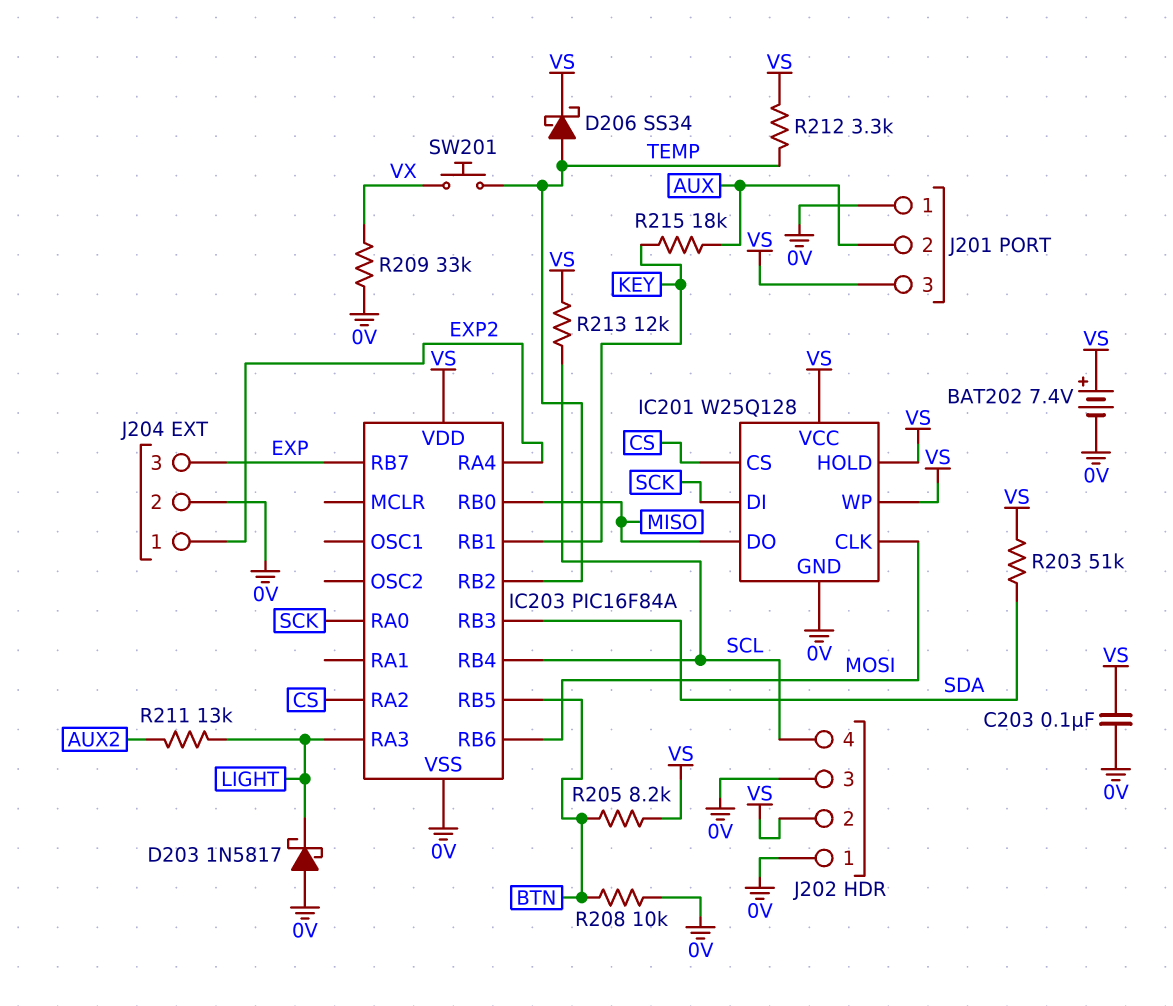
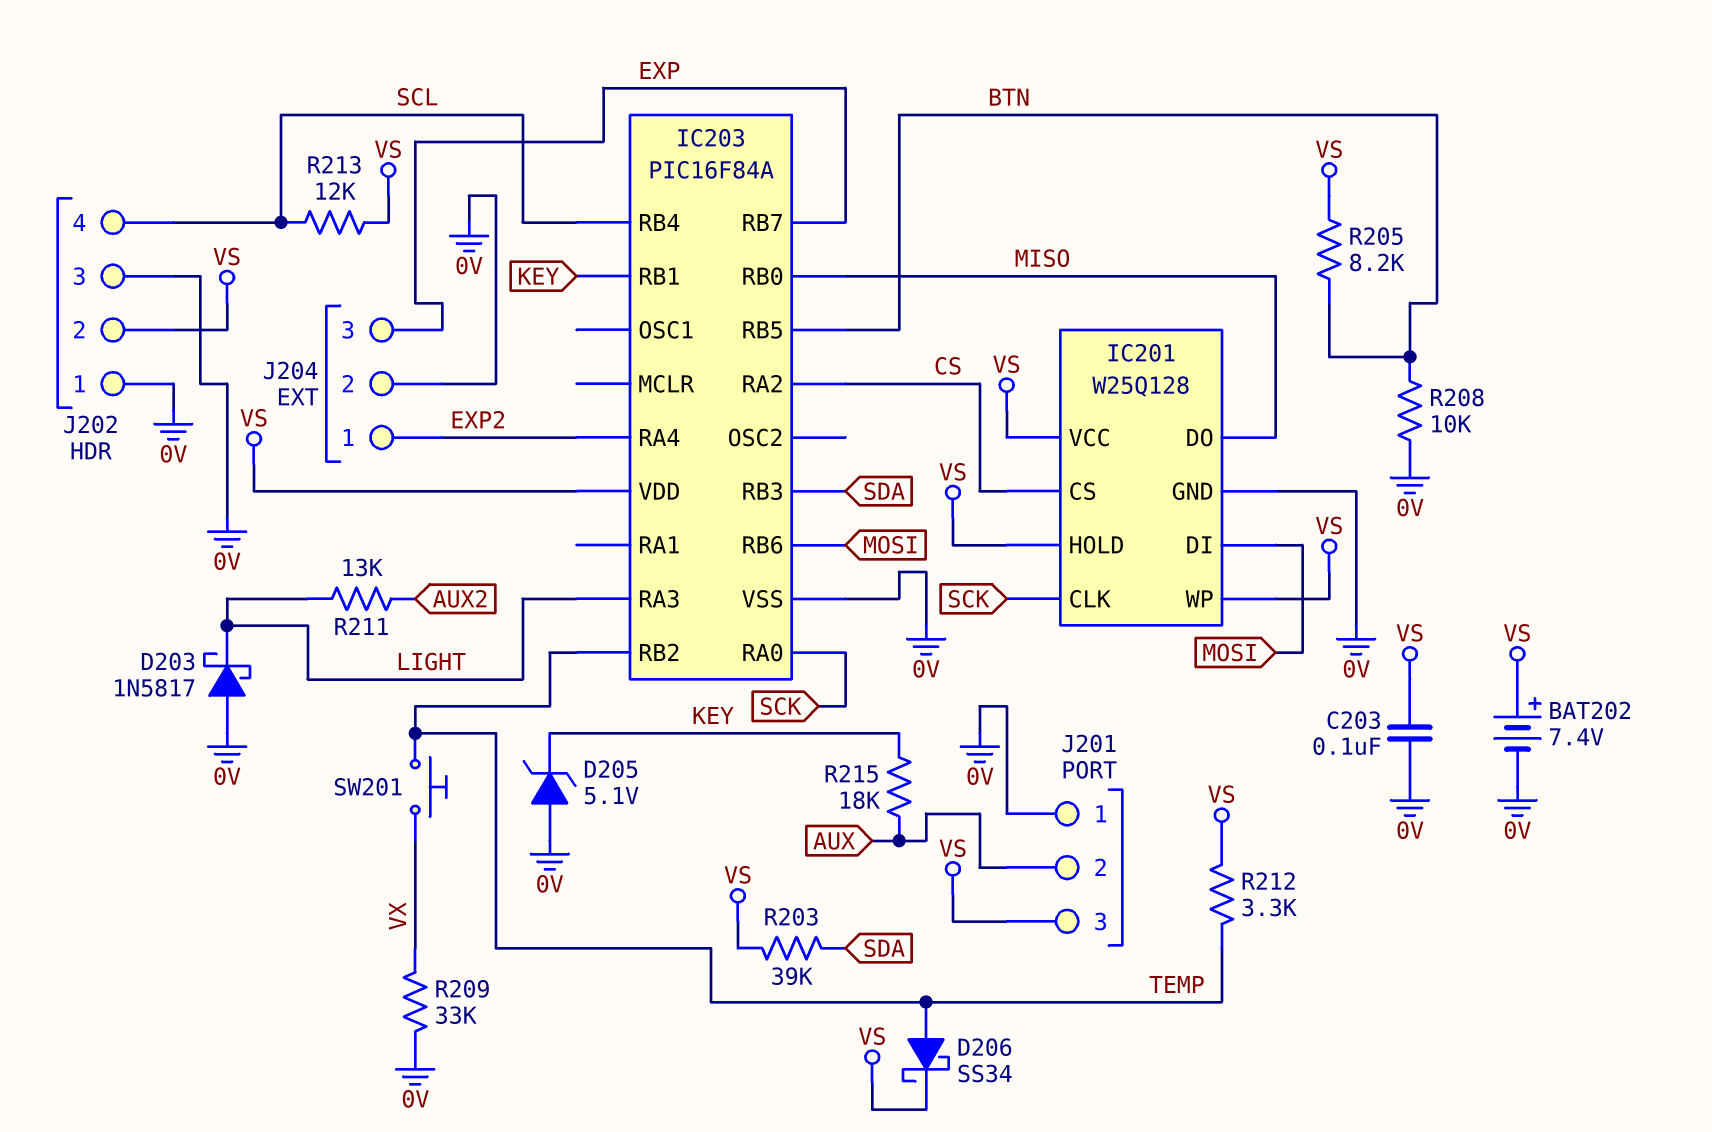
D205: none -> zener 5.1V (A 0V, K KEY)
IC201 pin CLK: MOSI -> SCK
IC201 pin DI: SCK -> MOSI
R203: 51k (SDA, VS) -> 39k (SDA, VS)

